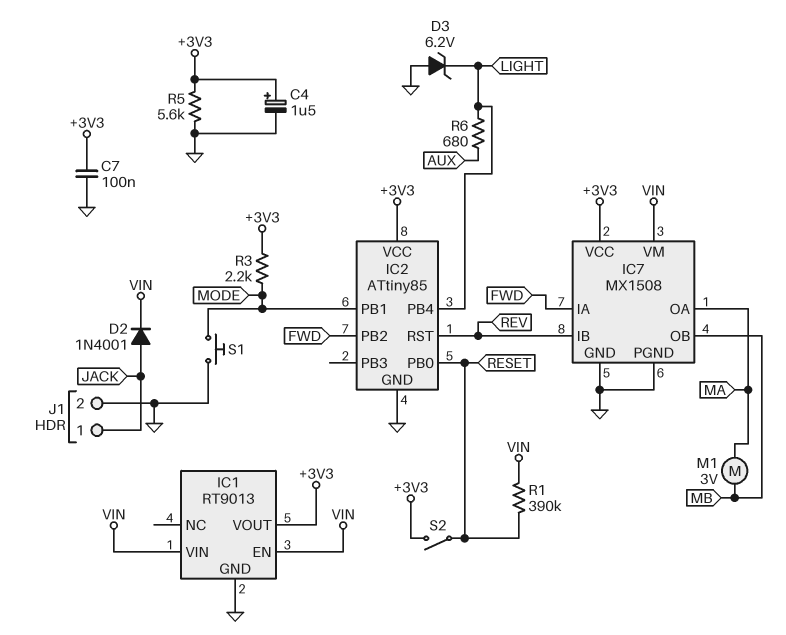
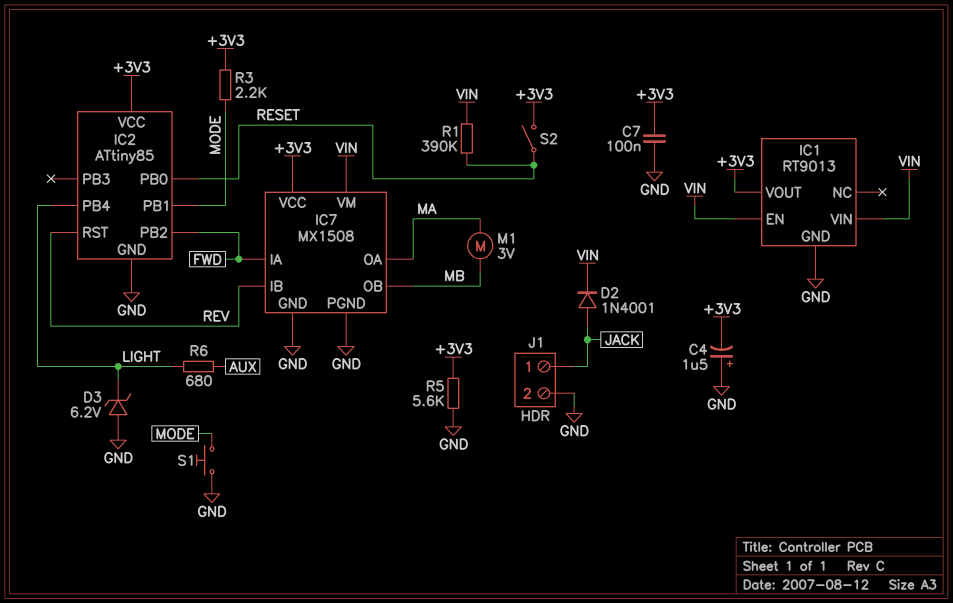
C4: 1.5uF (plus +3V3, minus GND) -> 1.5uF (plus GND, minus +3V3)

